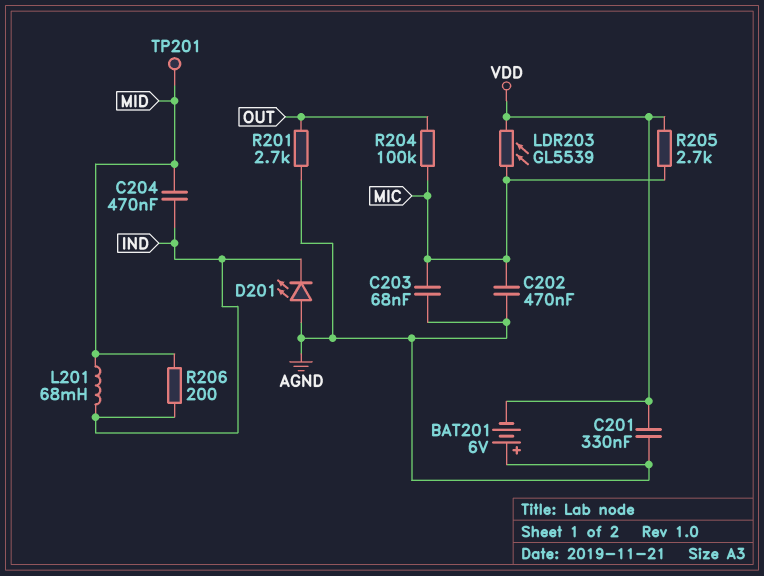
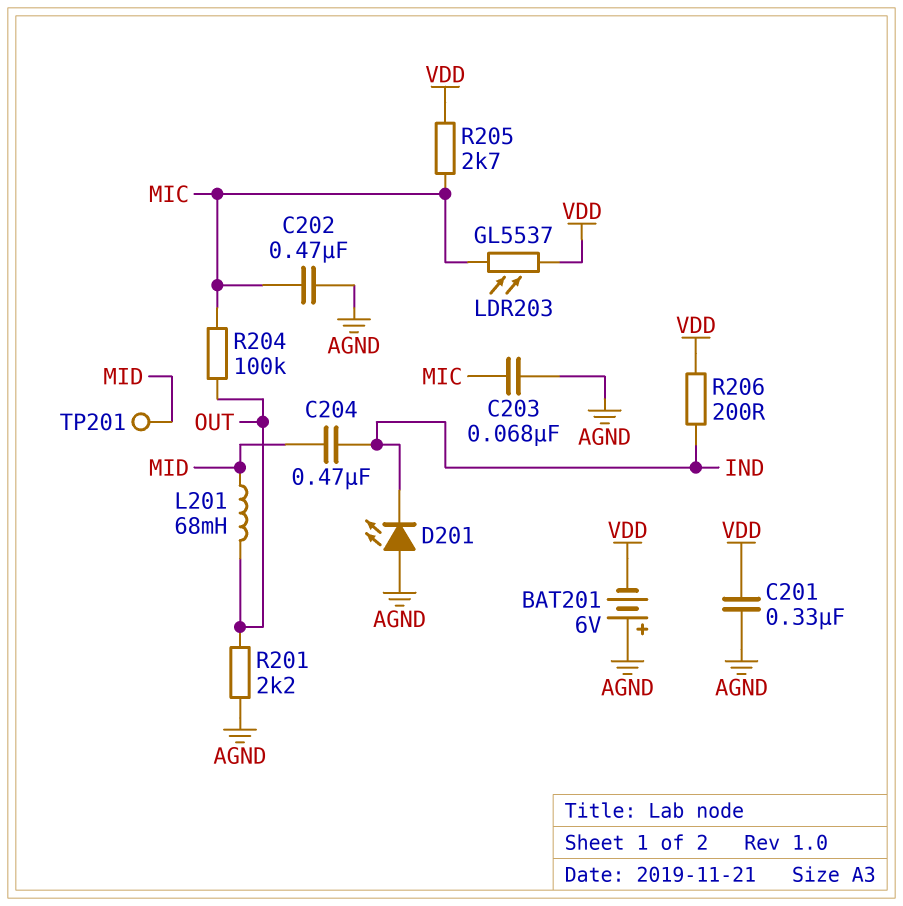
L201: 68mH (IND, MID) -> 68mH (MID, OUT)
LDR203: GL5539 (MIC, VDD) -> GL5537 (MIC, VDD)
R201: 2.7k (AGND, OUT) -> 2.2k (AGND, OUT)
R206: 200 (IND, MID) -> 200 (IND, VDD)

